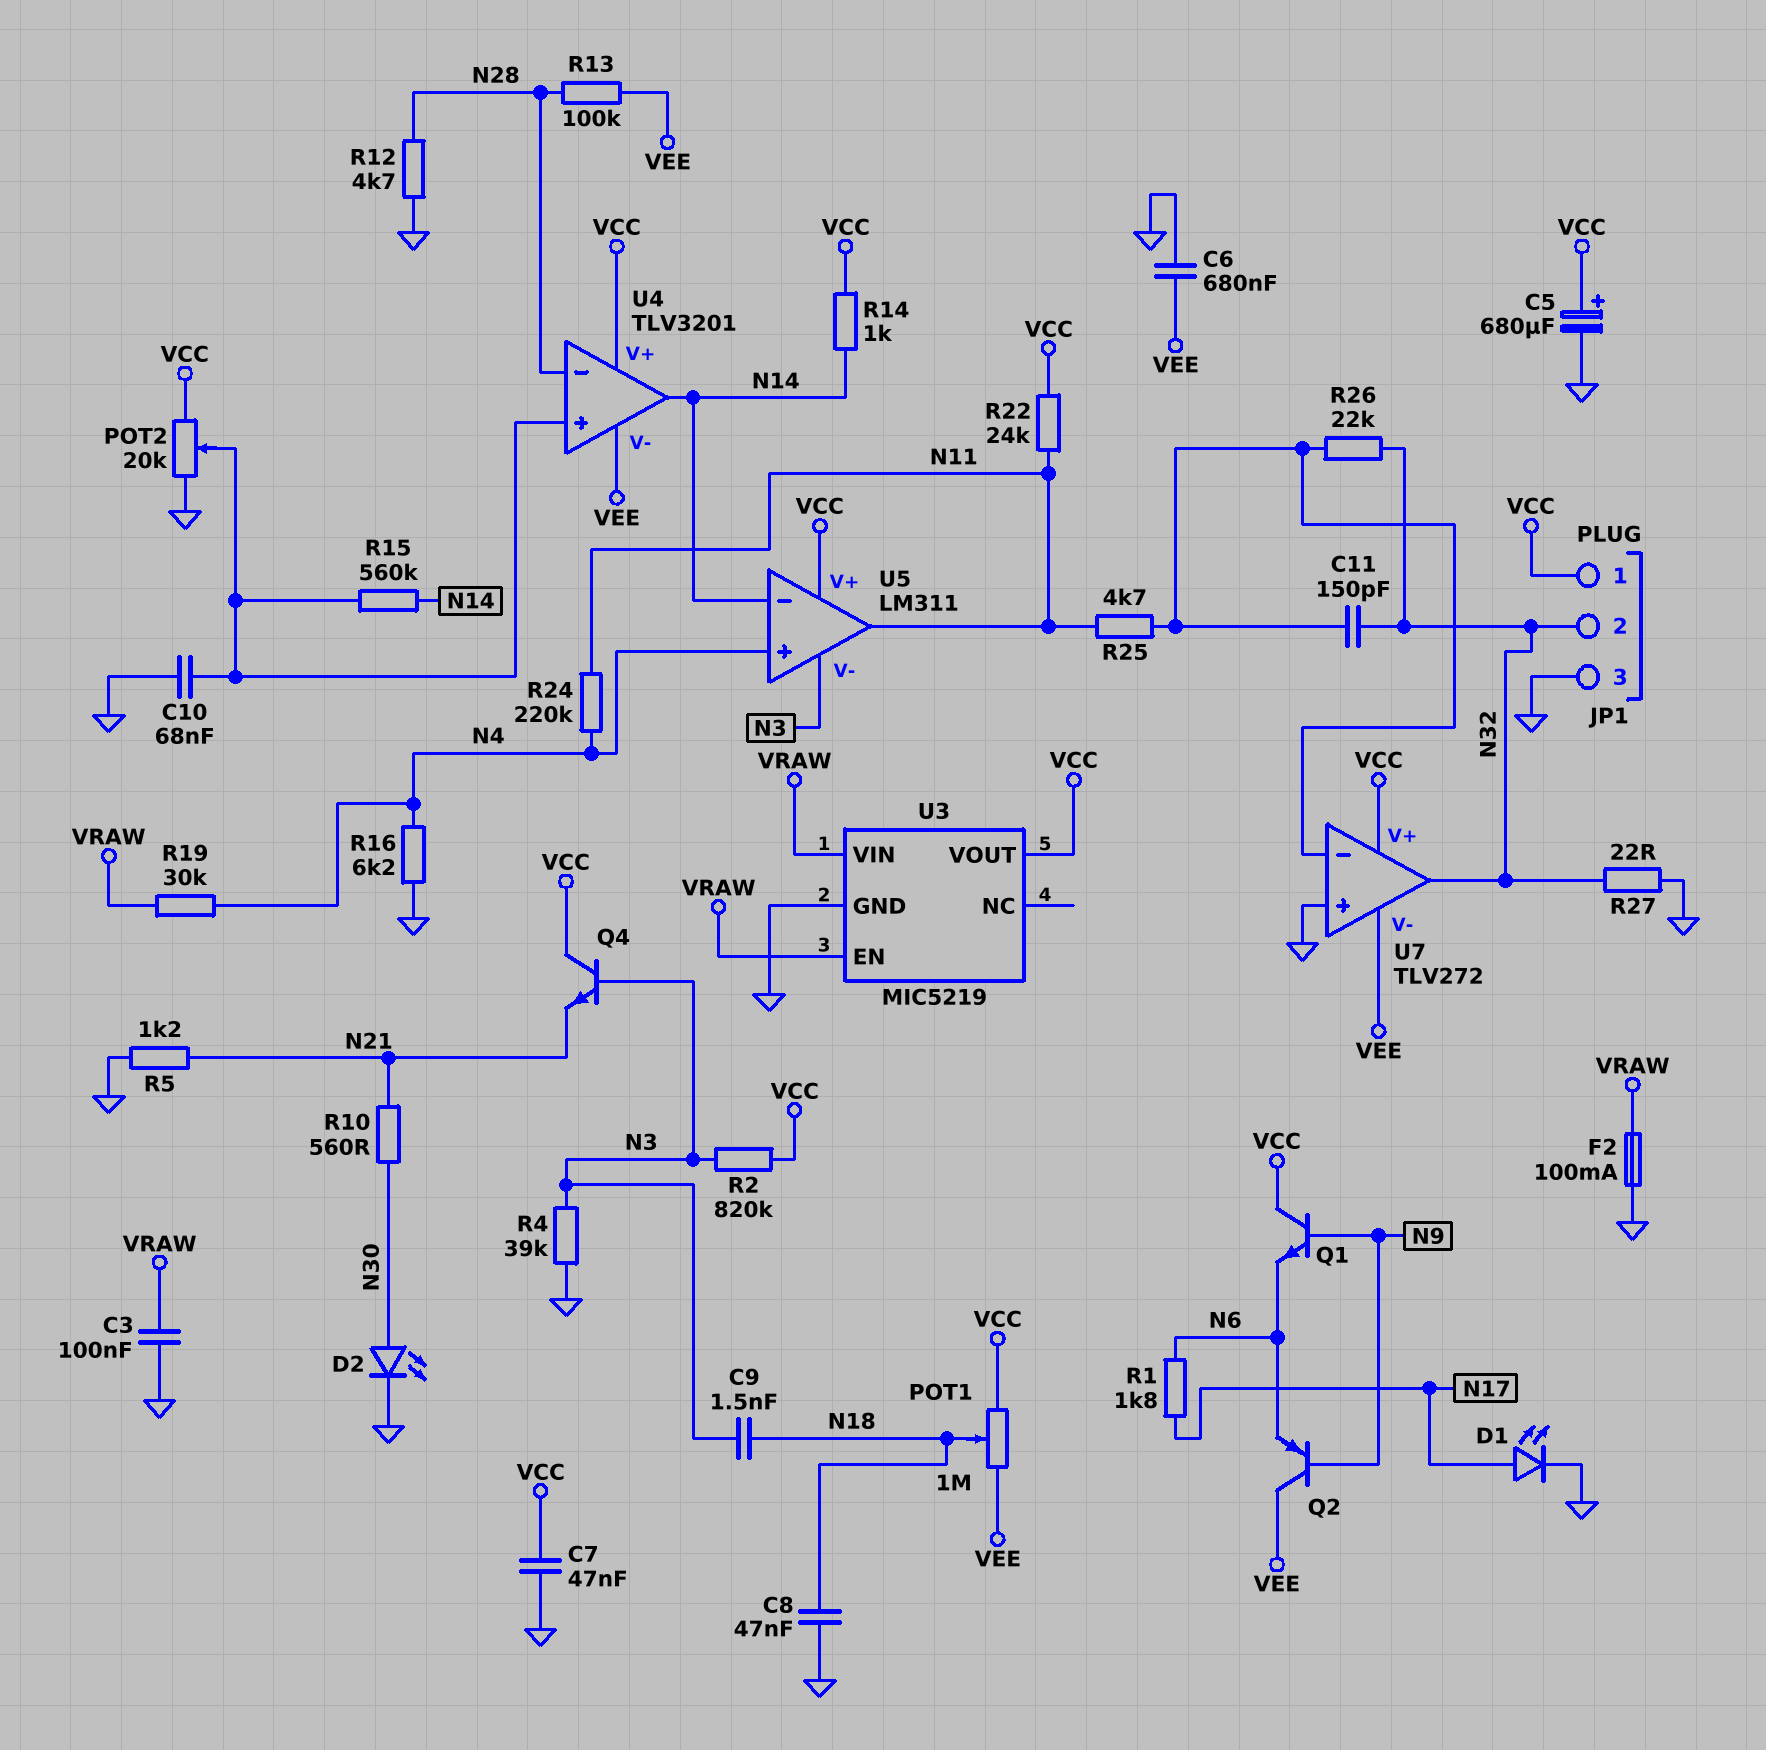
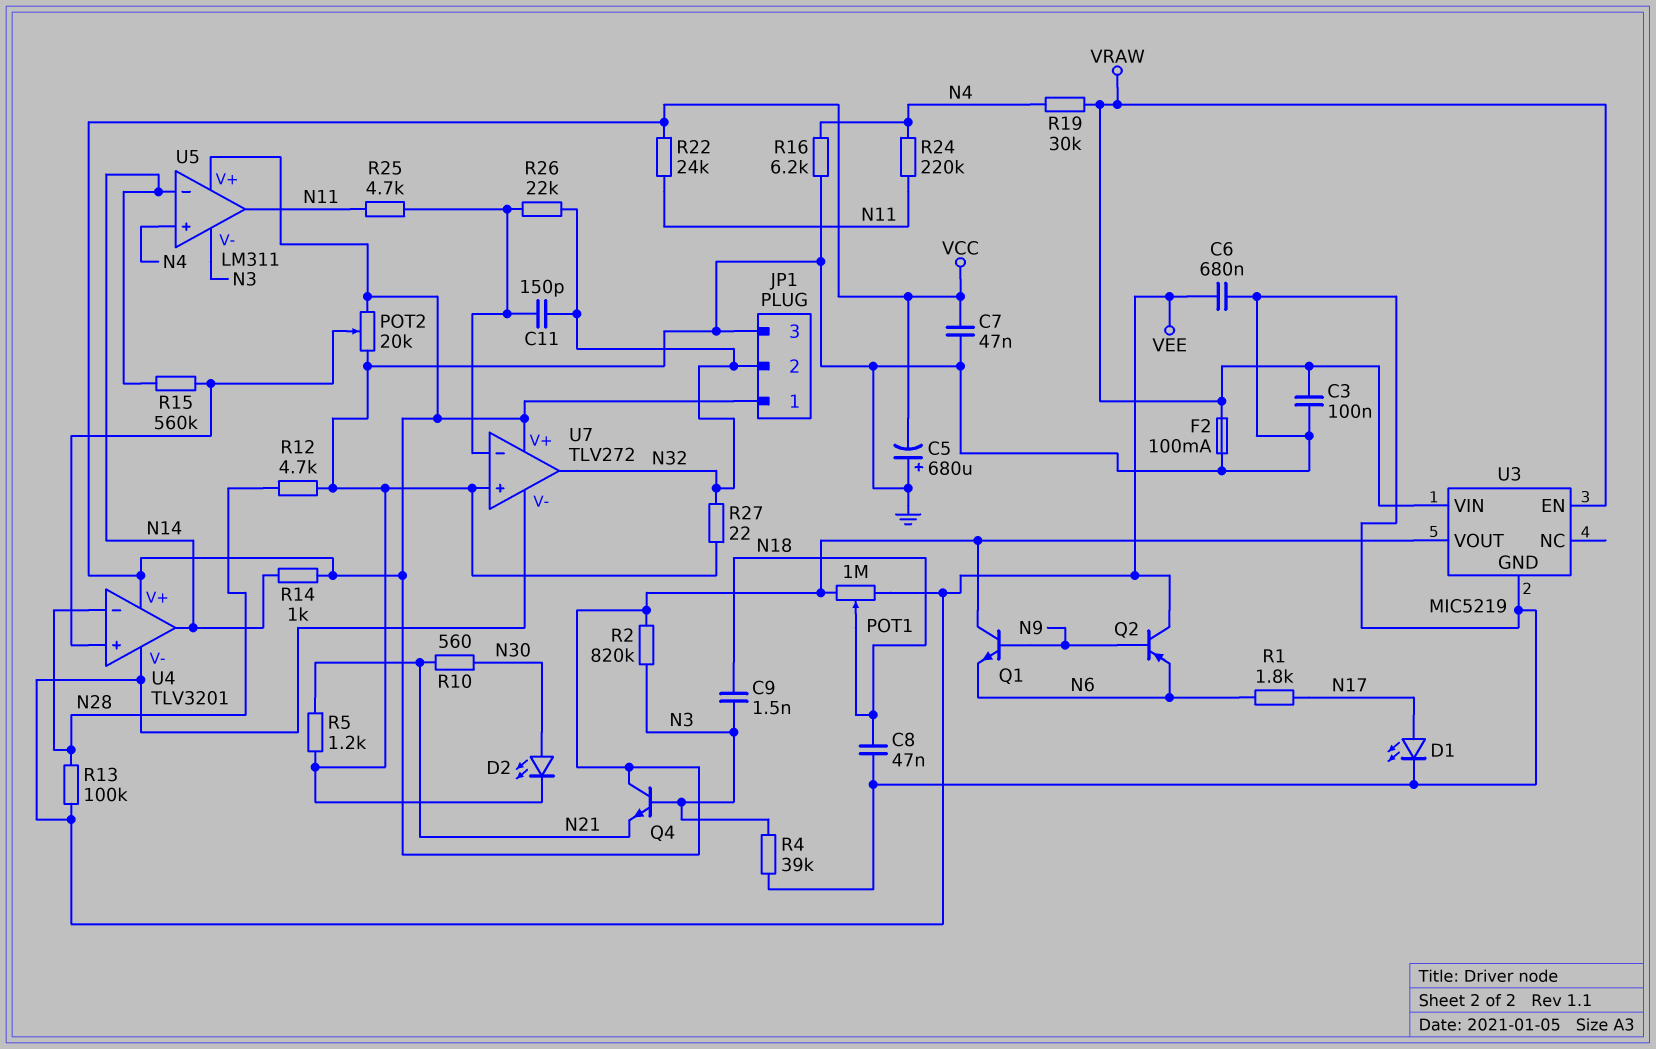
C5: 680uF (plus VCC, minus GND) -> 680uF (plus GND, minus VCC)
C10: 68nF (GND, U4/in+) -> none

